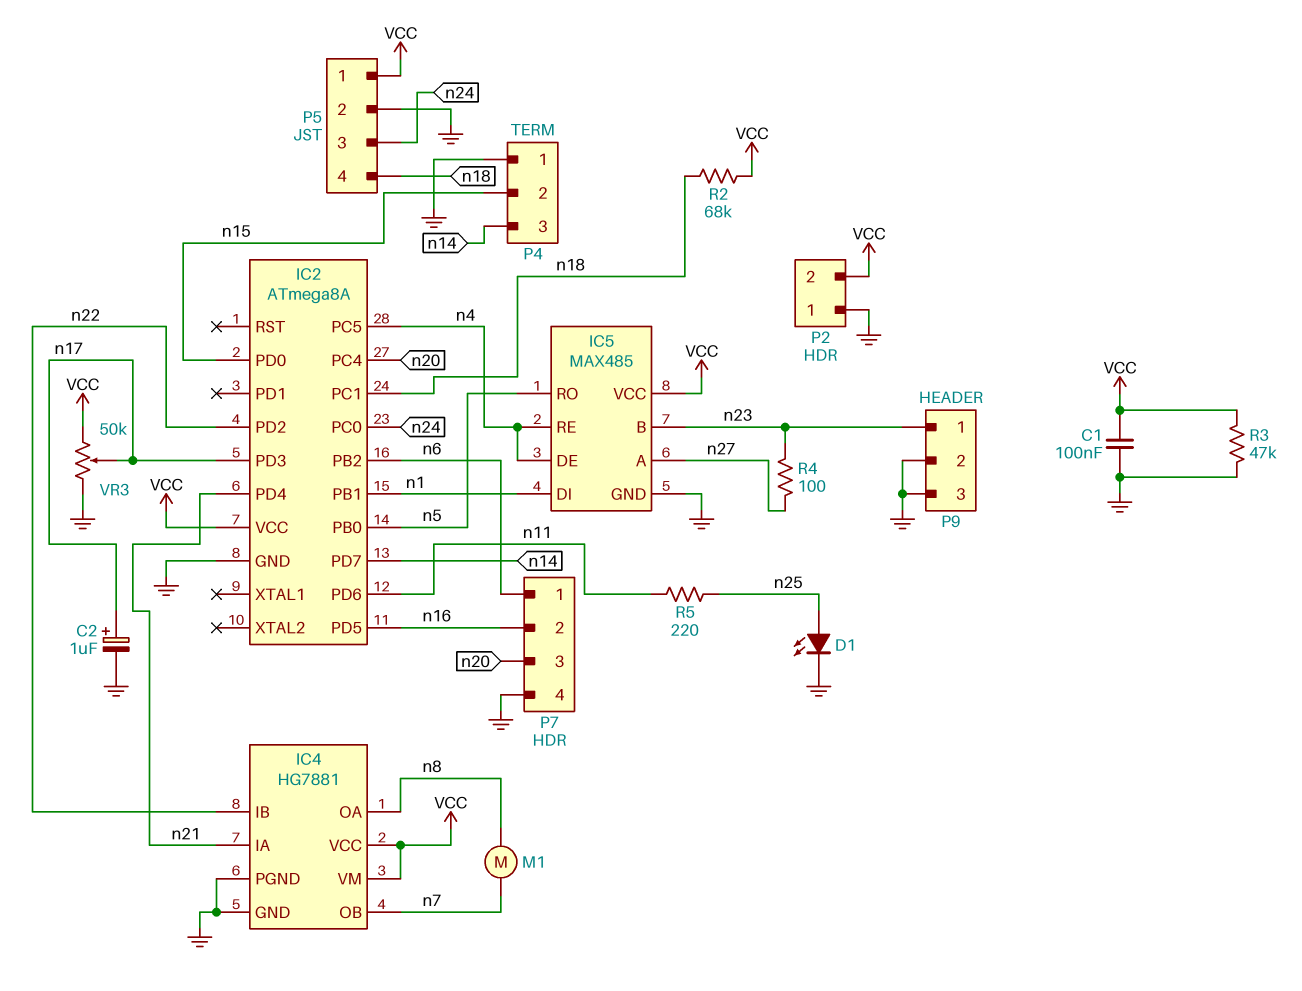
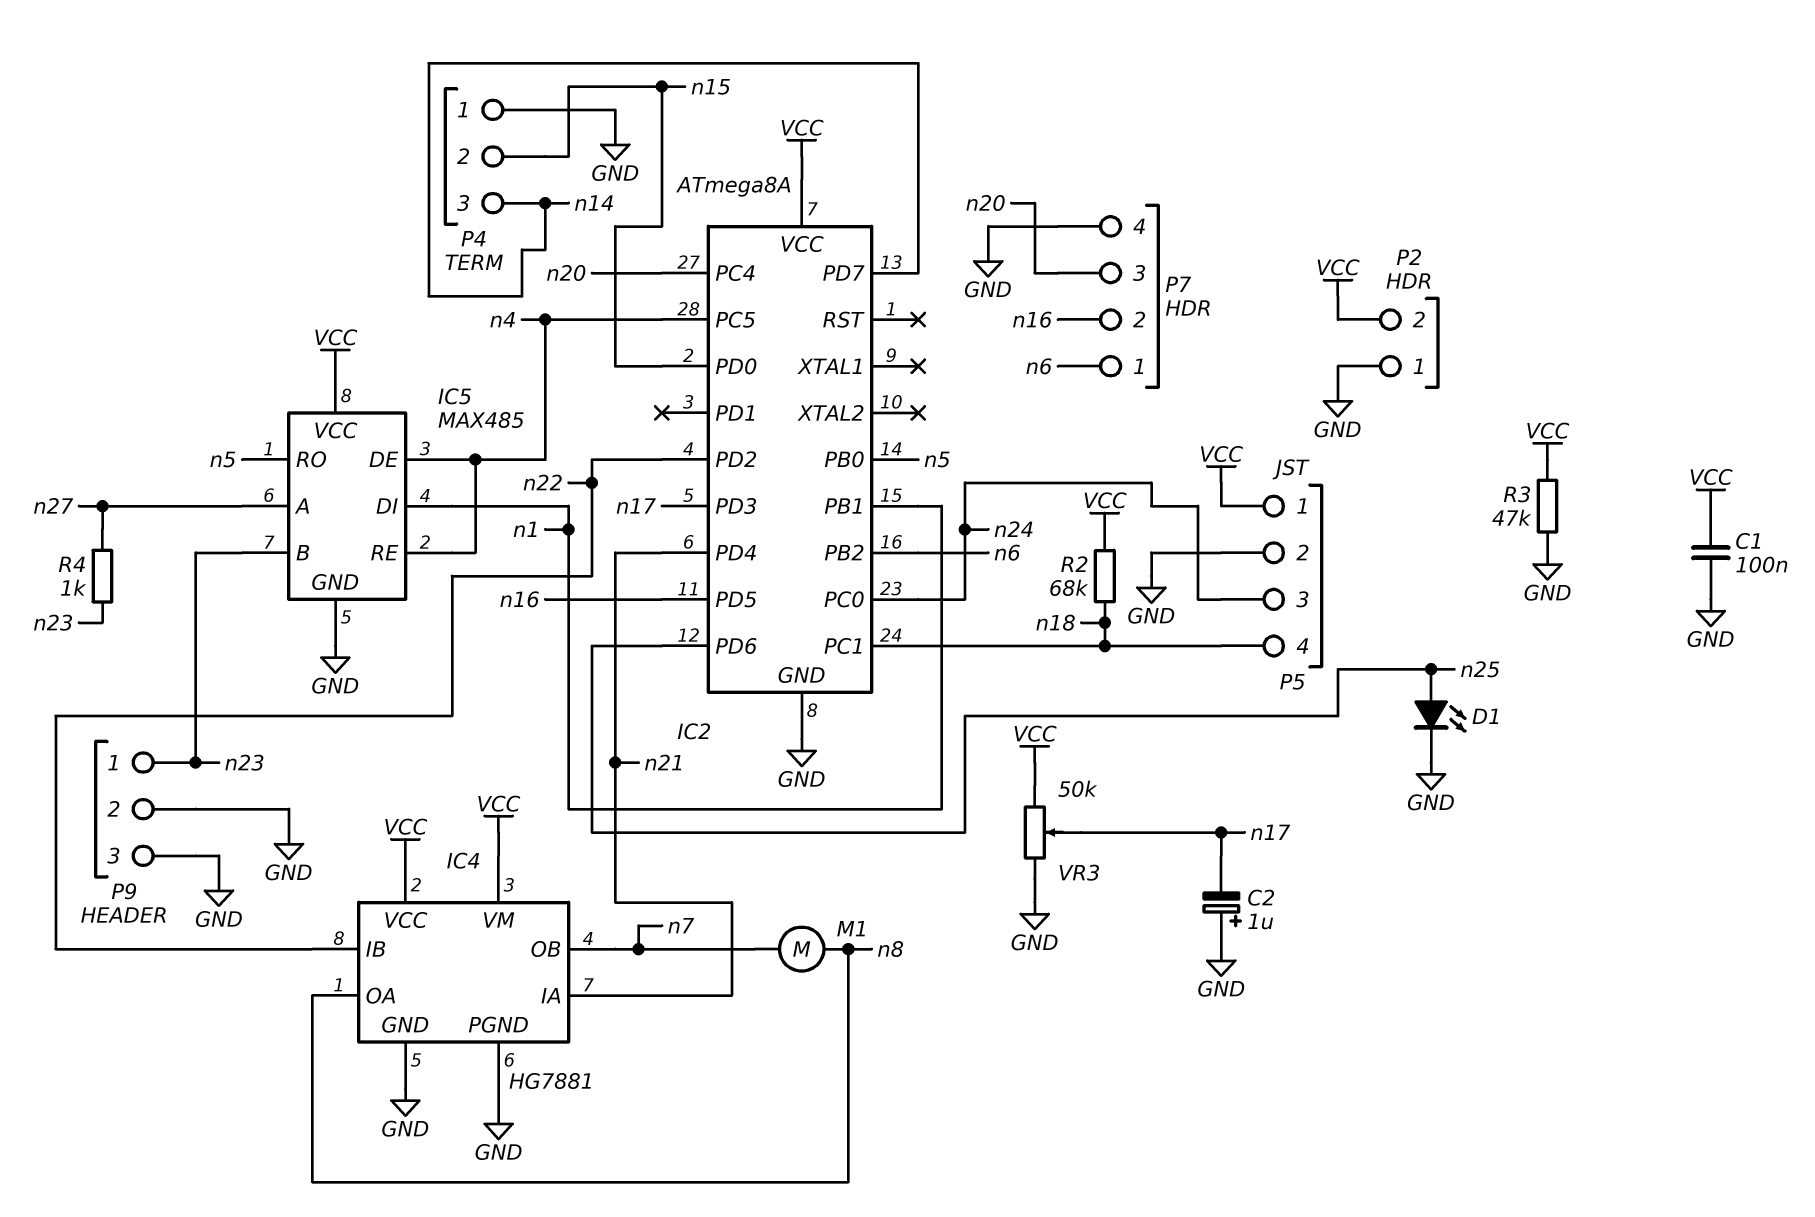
C2: 1uF (plus n17, minus GND) -> 1uF (plus GND, minus n17)
IC2 pin PD6: n11 -> n25
R4: 100 (n23, n27) -> 1k (n23, n27)
R5: 220 (n11, n25) -> none

